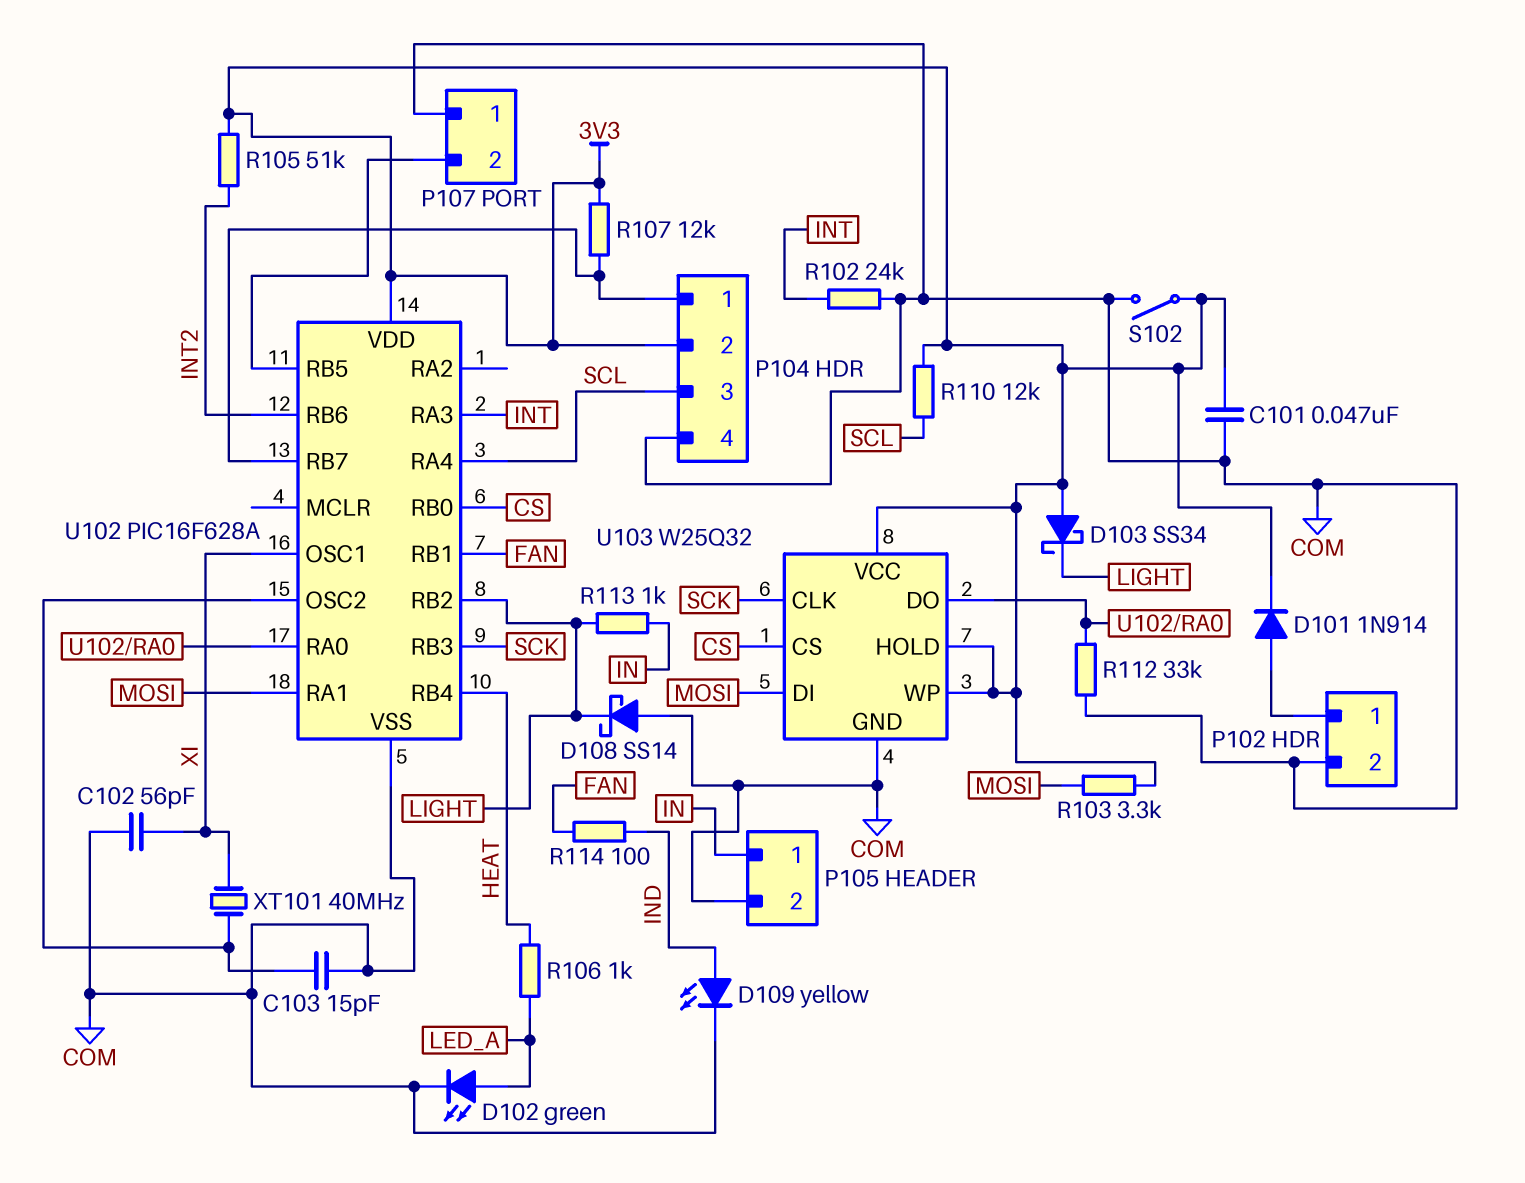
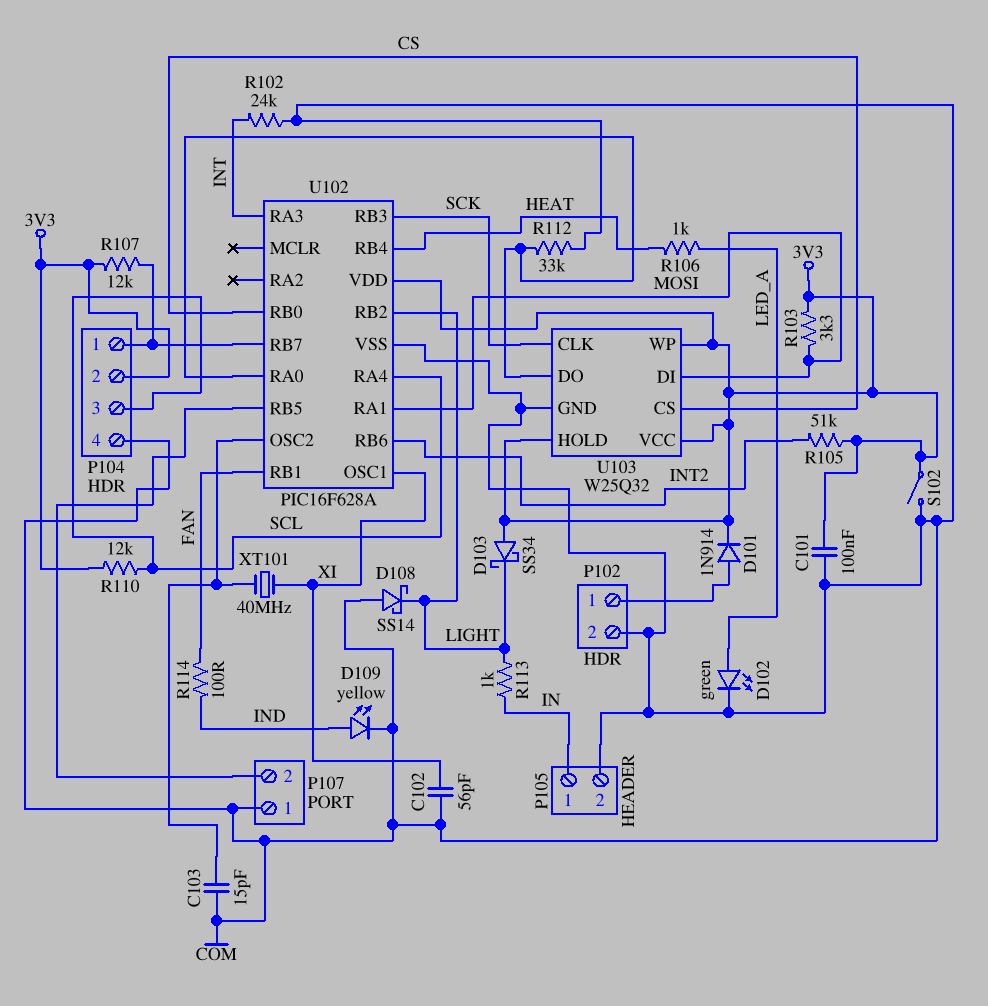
C101: 47nF (3V3, COM) -> 100nF (3V3, COM)

